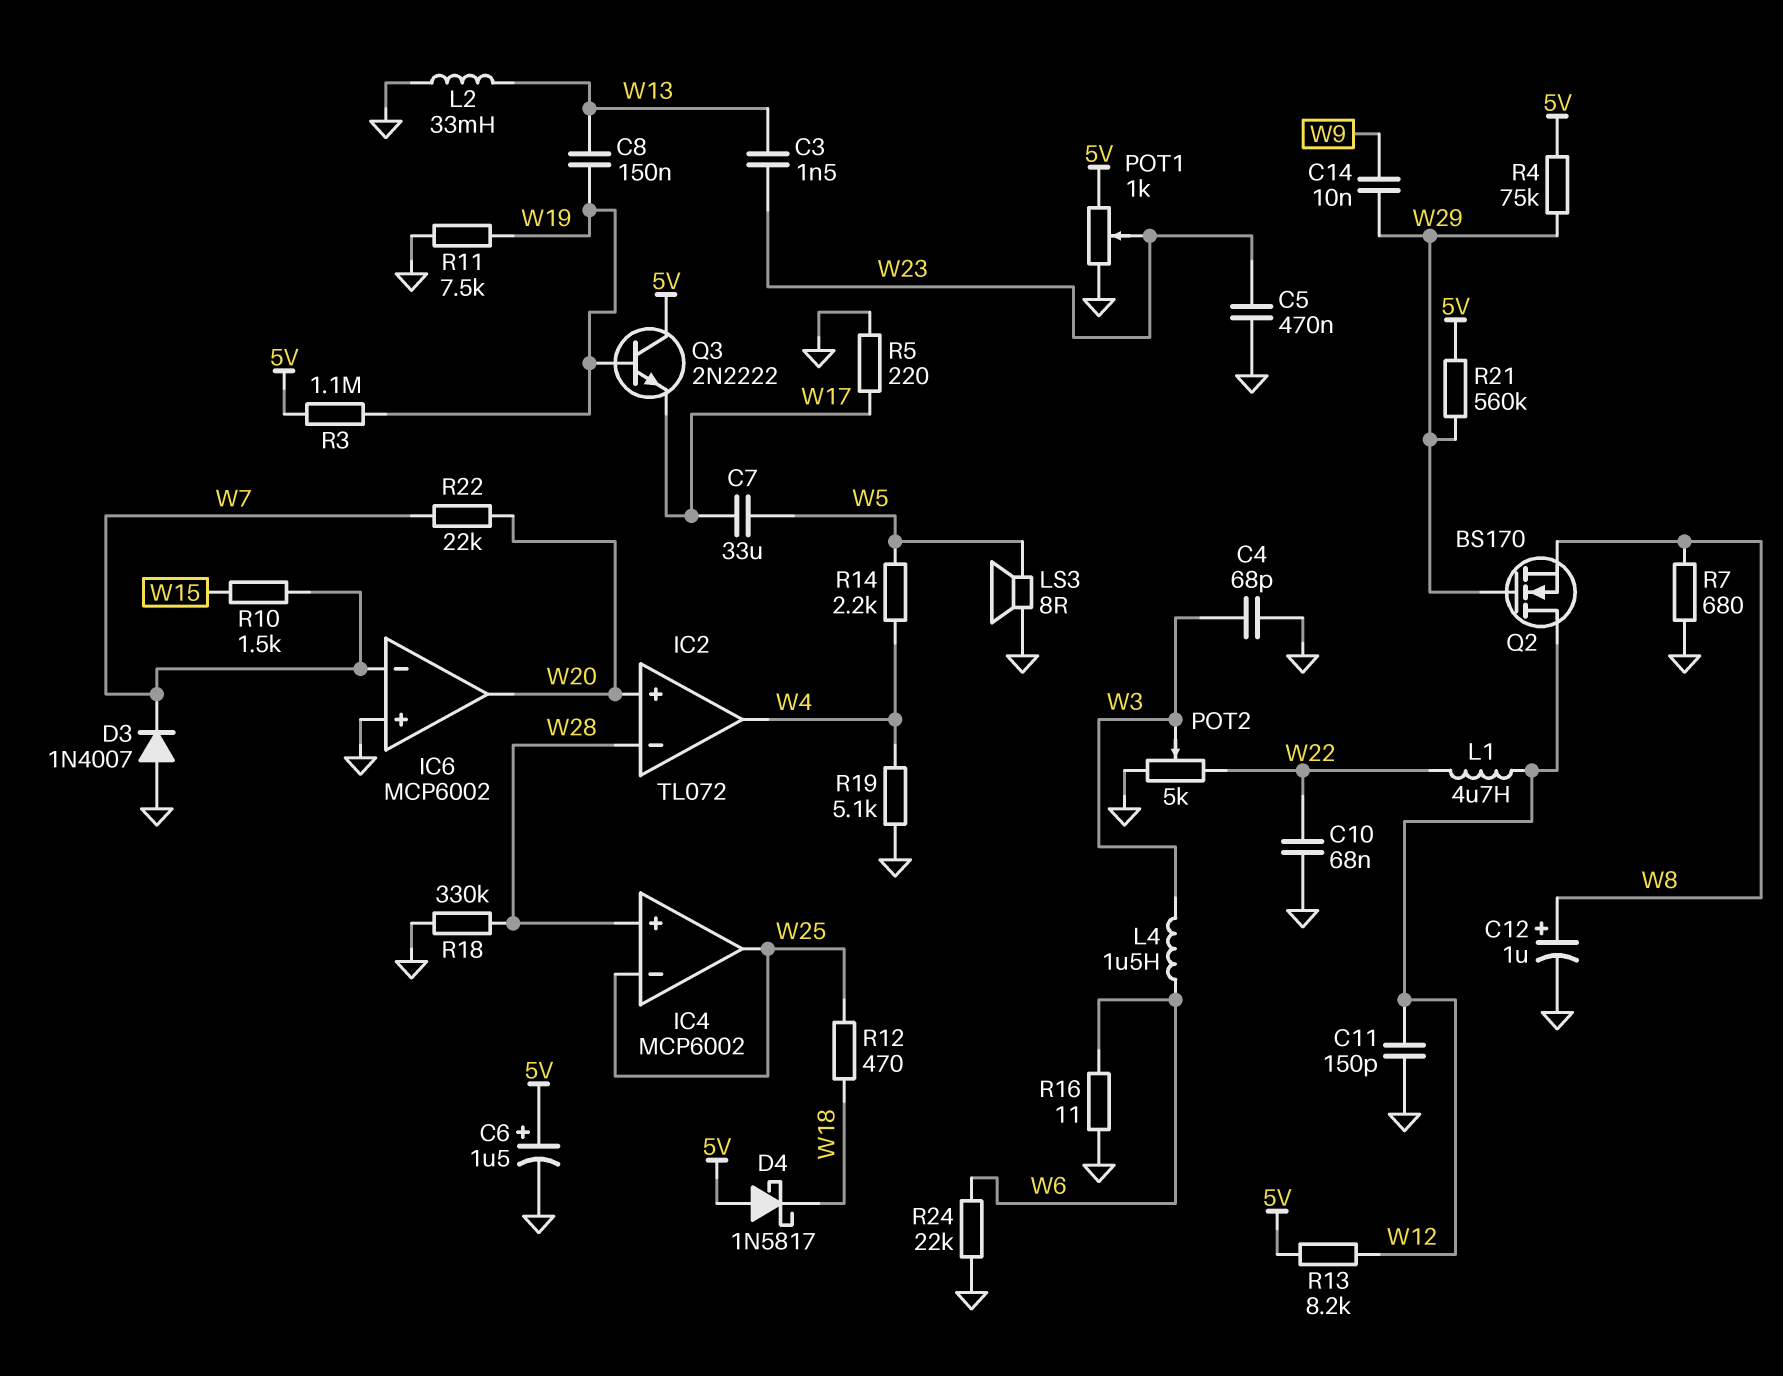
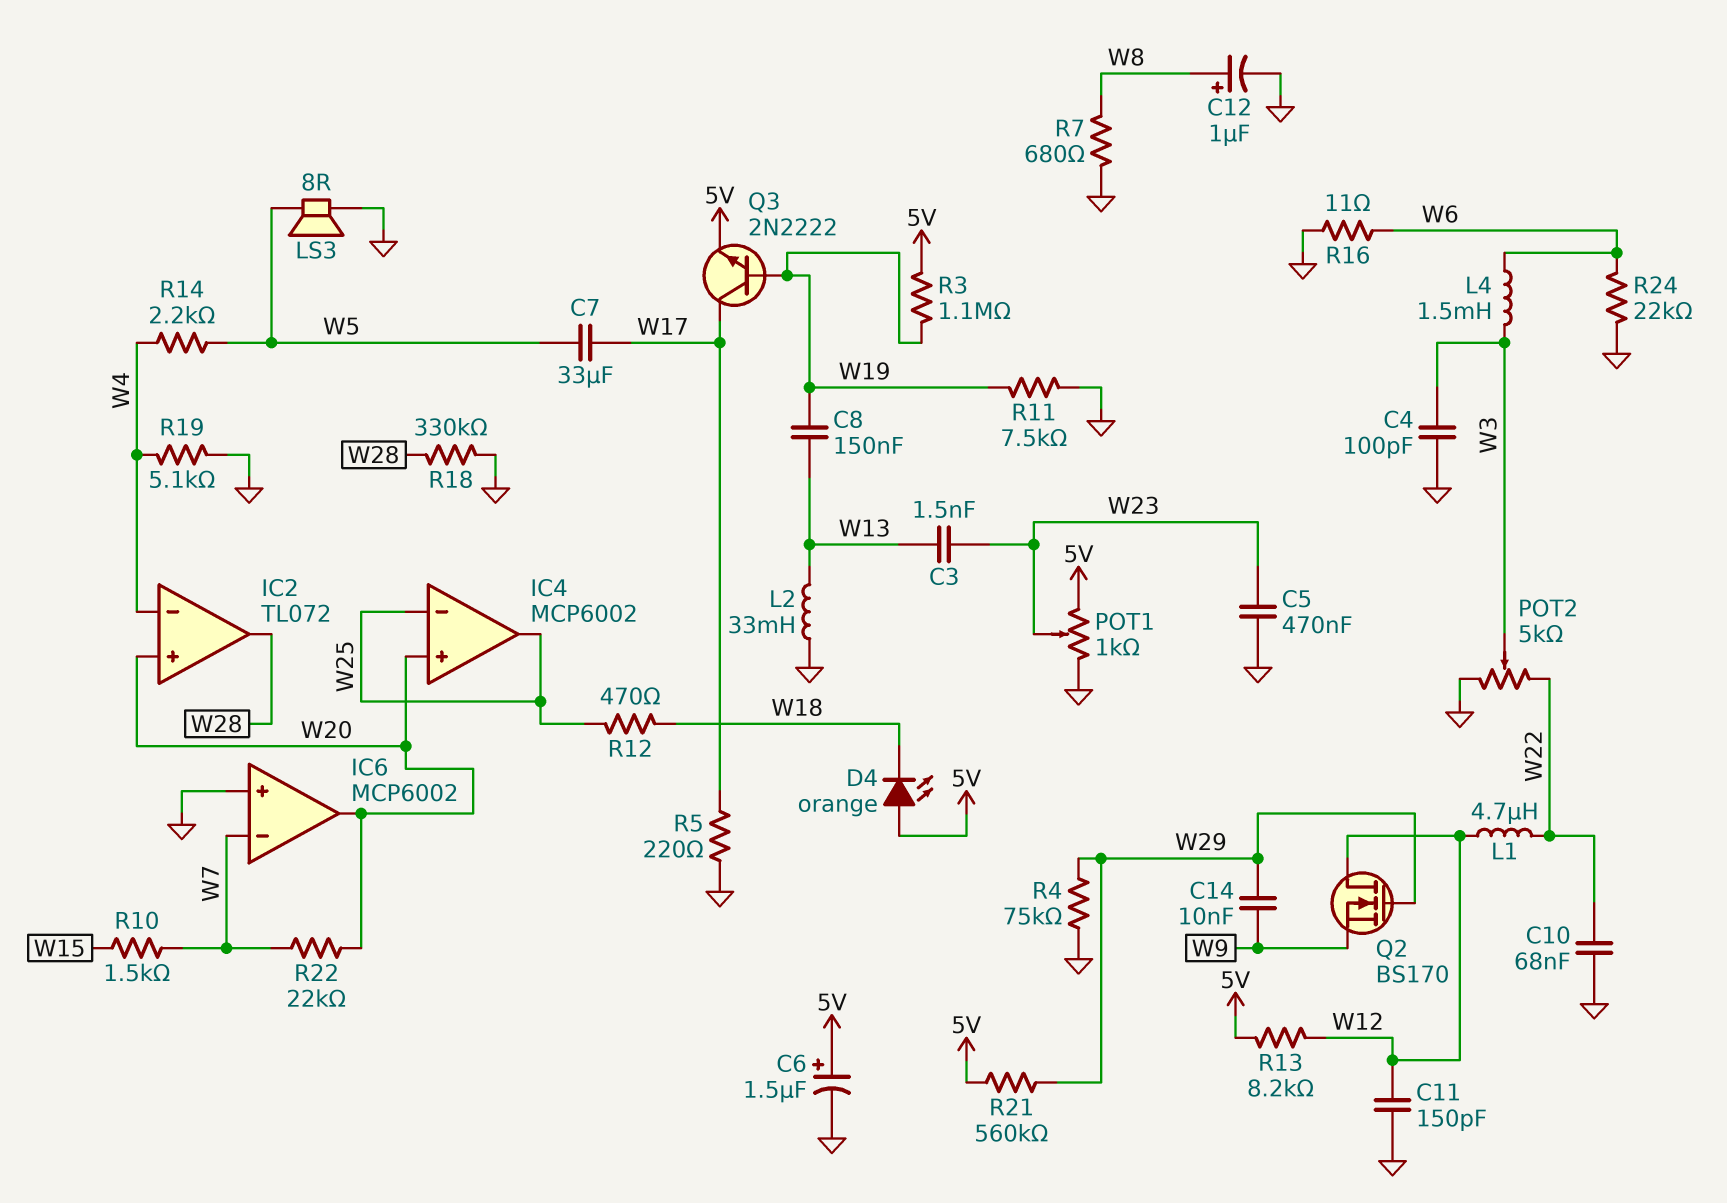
C4: 68pF (GND, W3) -> 100pF (GND, W3)
D3: diode 1N4007 (A GND, K W7) -> none
D4: schottky 1N5817 (A 5V, K W18) -> LED orange (A 5V, K W18)
IC2 pin in-: W28 -> W4
IC2 pin out: W4 -> W28
IC4 pin in+: W28 -> W20
L4: 1.5uH (W3, W6) -> 1.5mH (W3, W6)
Q2: NMOS BS170 (G W29, D W12, S W8) -> NMOS BS170 (G W29, D W12, S W9)
Q3: NPN 2N2222 (B W19, C 5V, E W17) -> NPN 2N2222 (B W19, C W17, E 5V)
R4: 75k (5V, W29) -> 75k (GND, W29)

